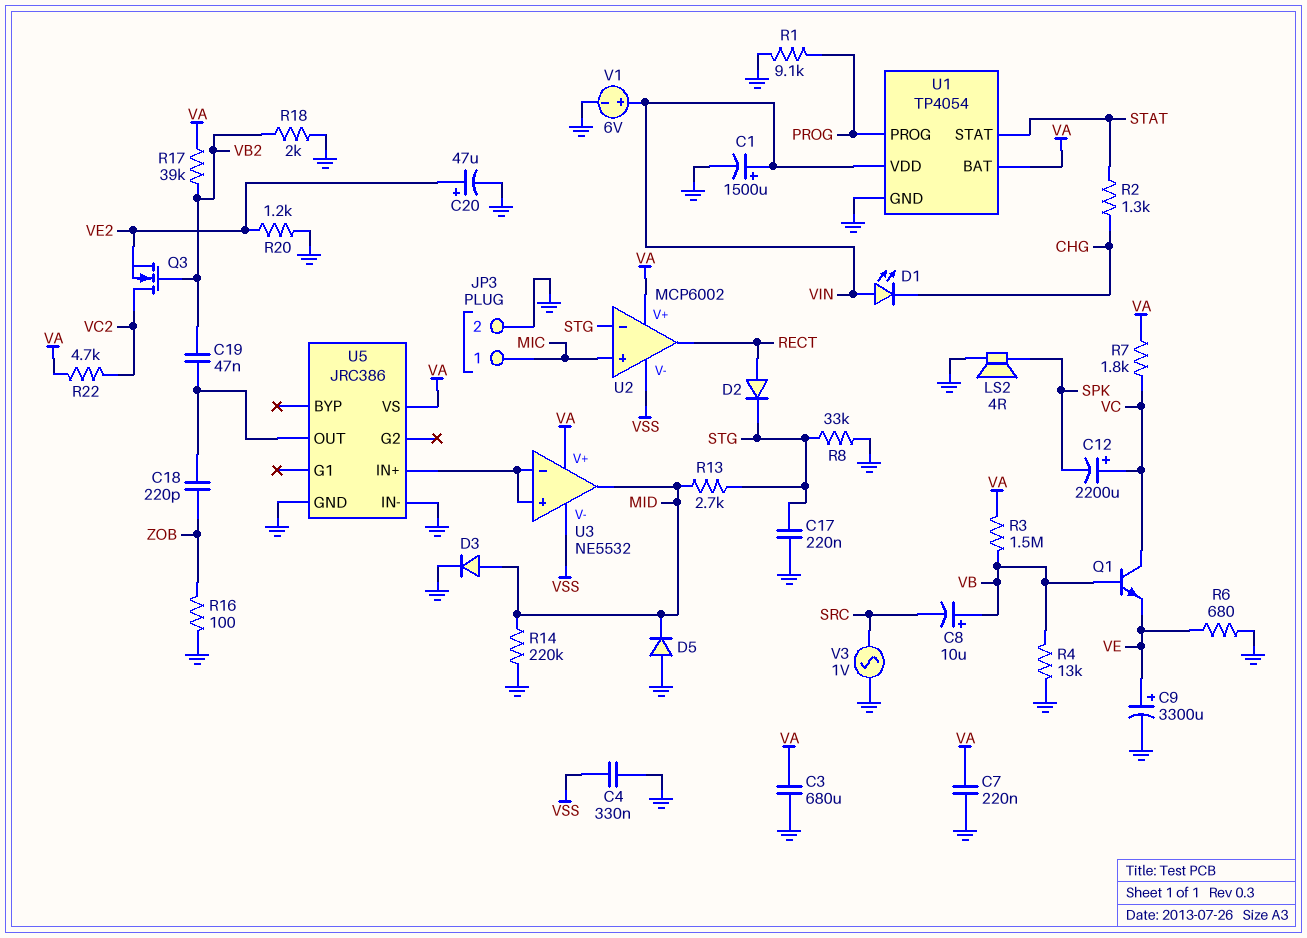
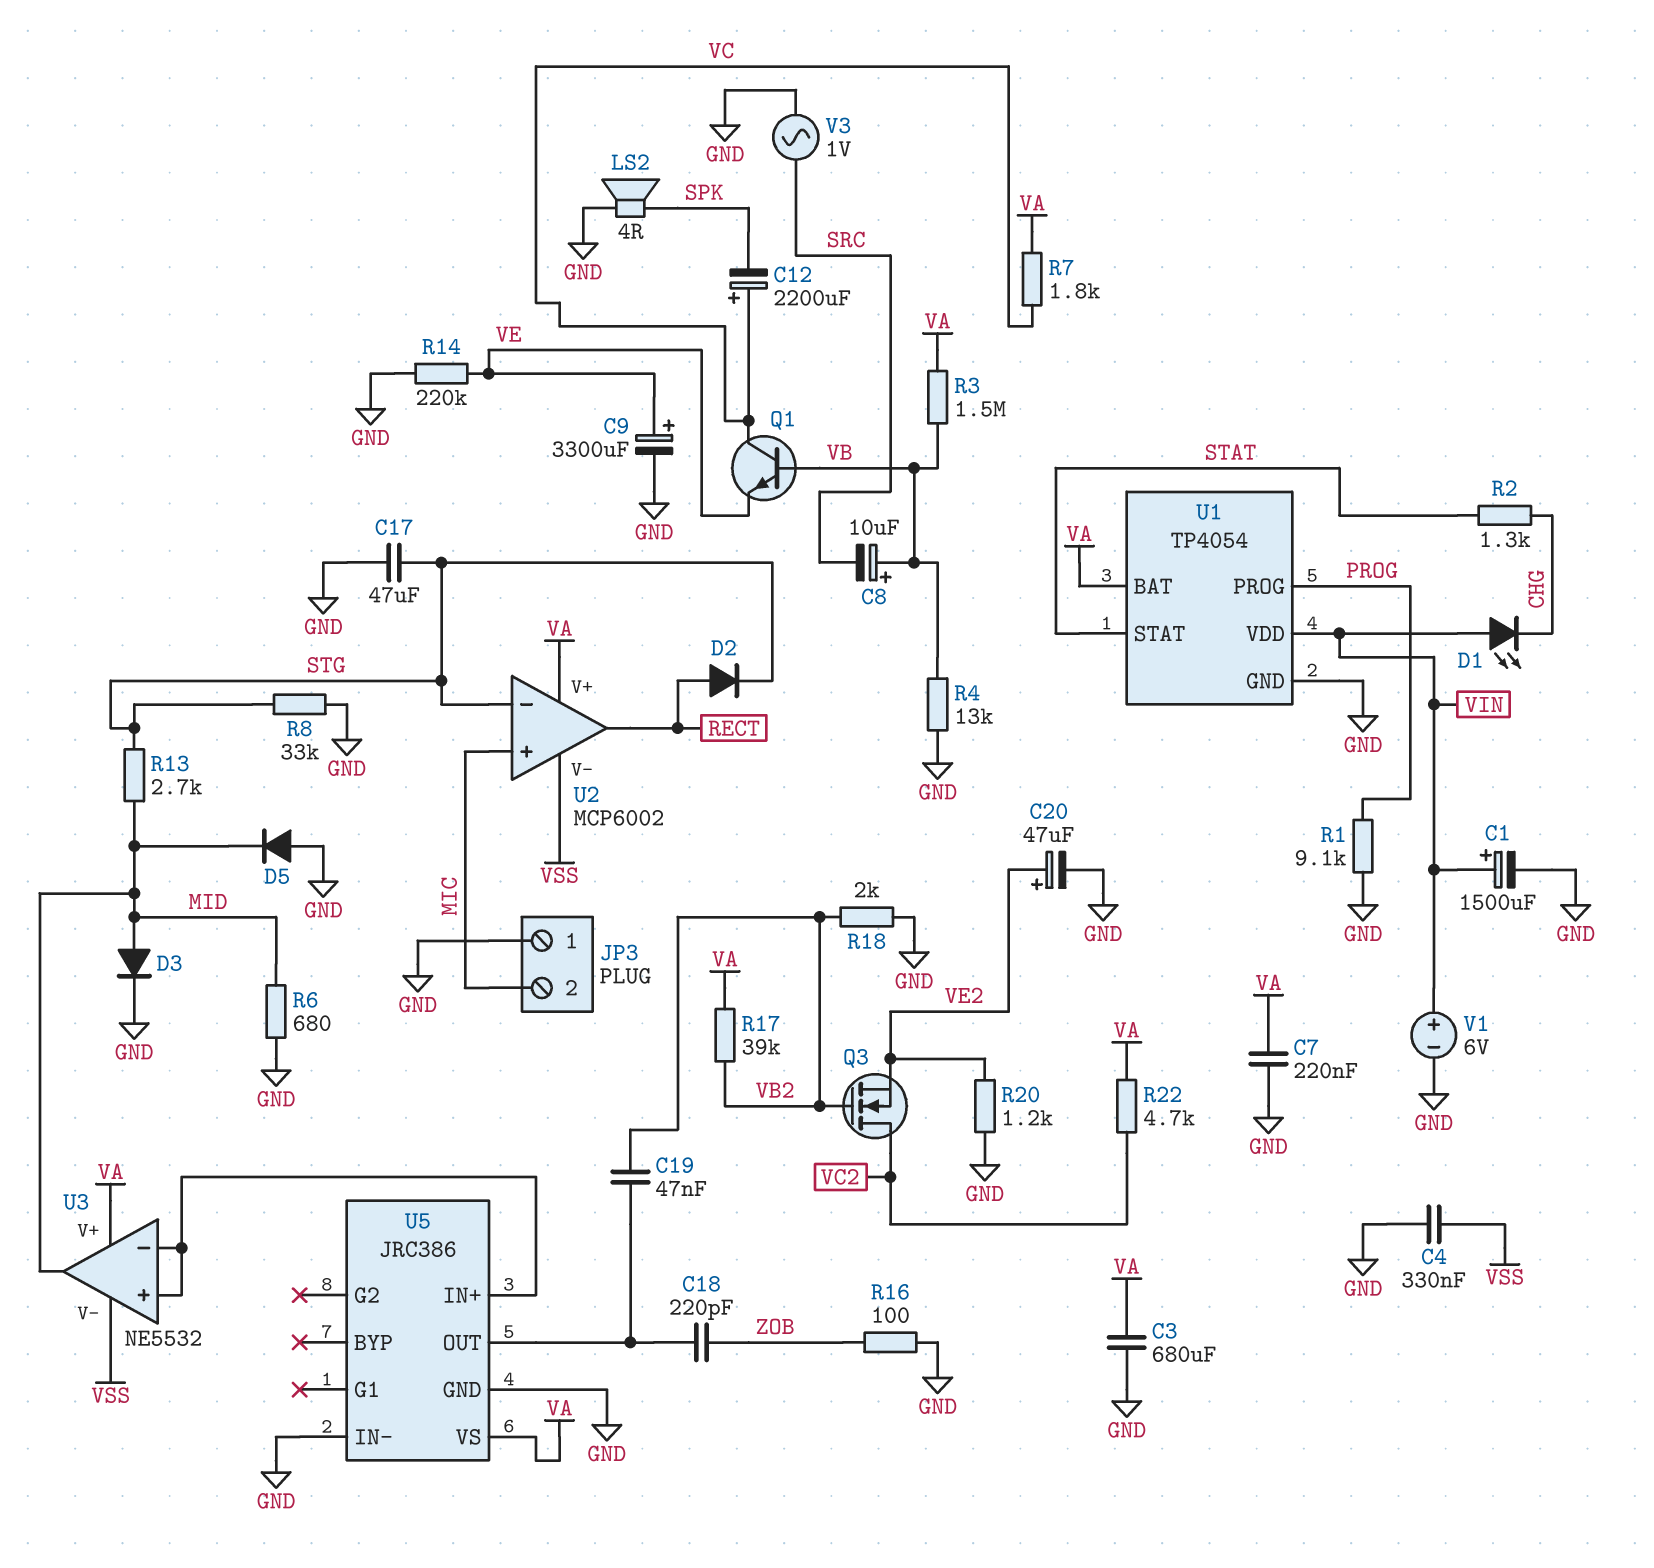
C17: 220nF (GND, STG) -> 47uF (GND, STG)
JP3 pin 1: MIC -> GND
JP3 pin 2: GND -> MIC
R6: 680 (GND, VE) -> 680 (GND, MID)
R14: 220k (GND, MID) -> 220k (GND, VE)

